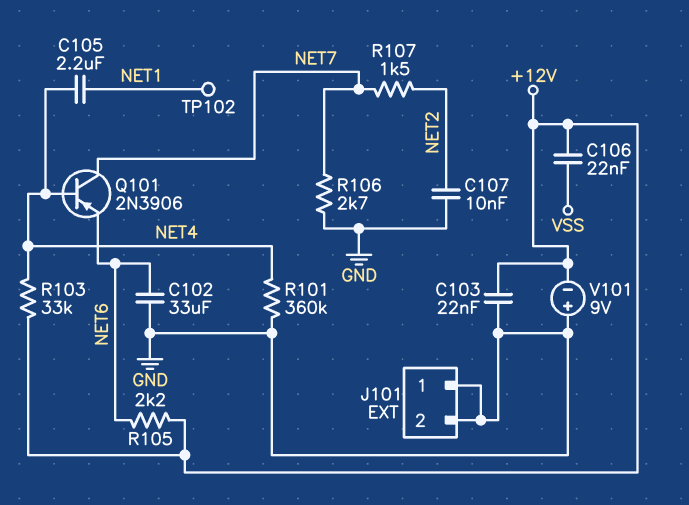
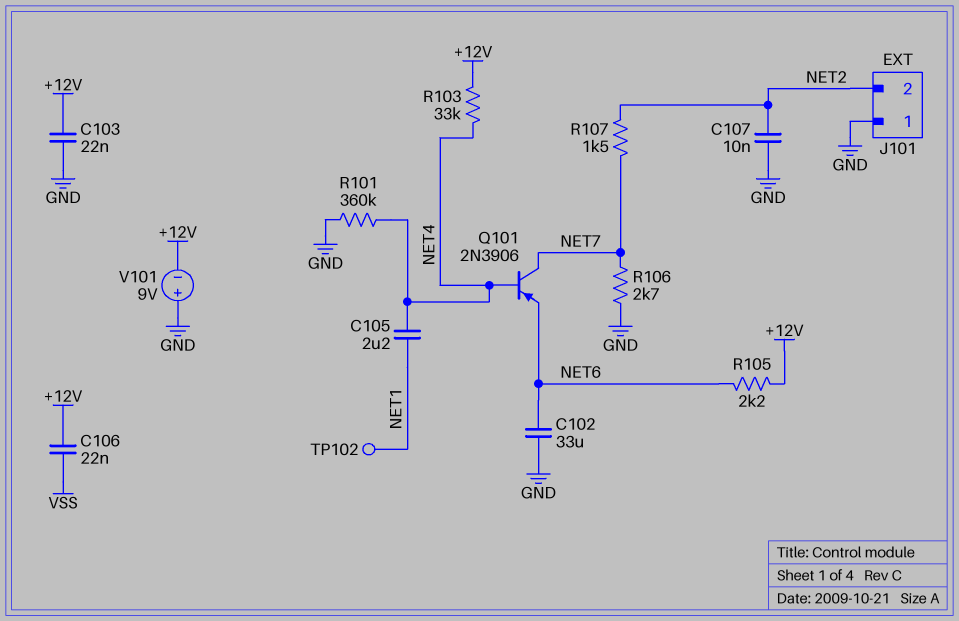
J101 pin 2: GND -> NET2

